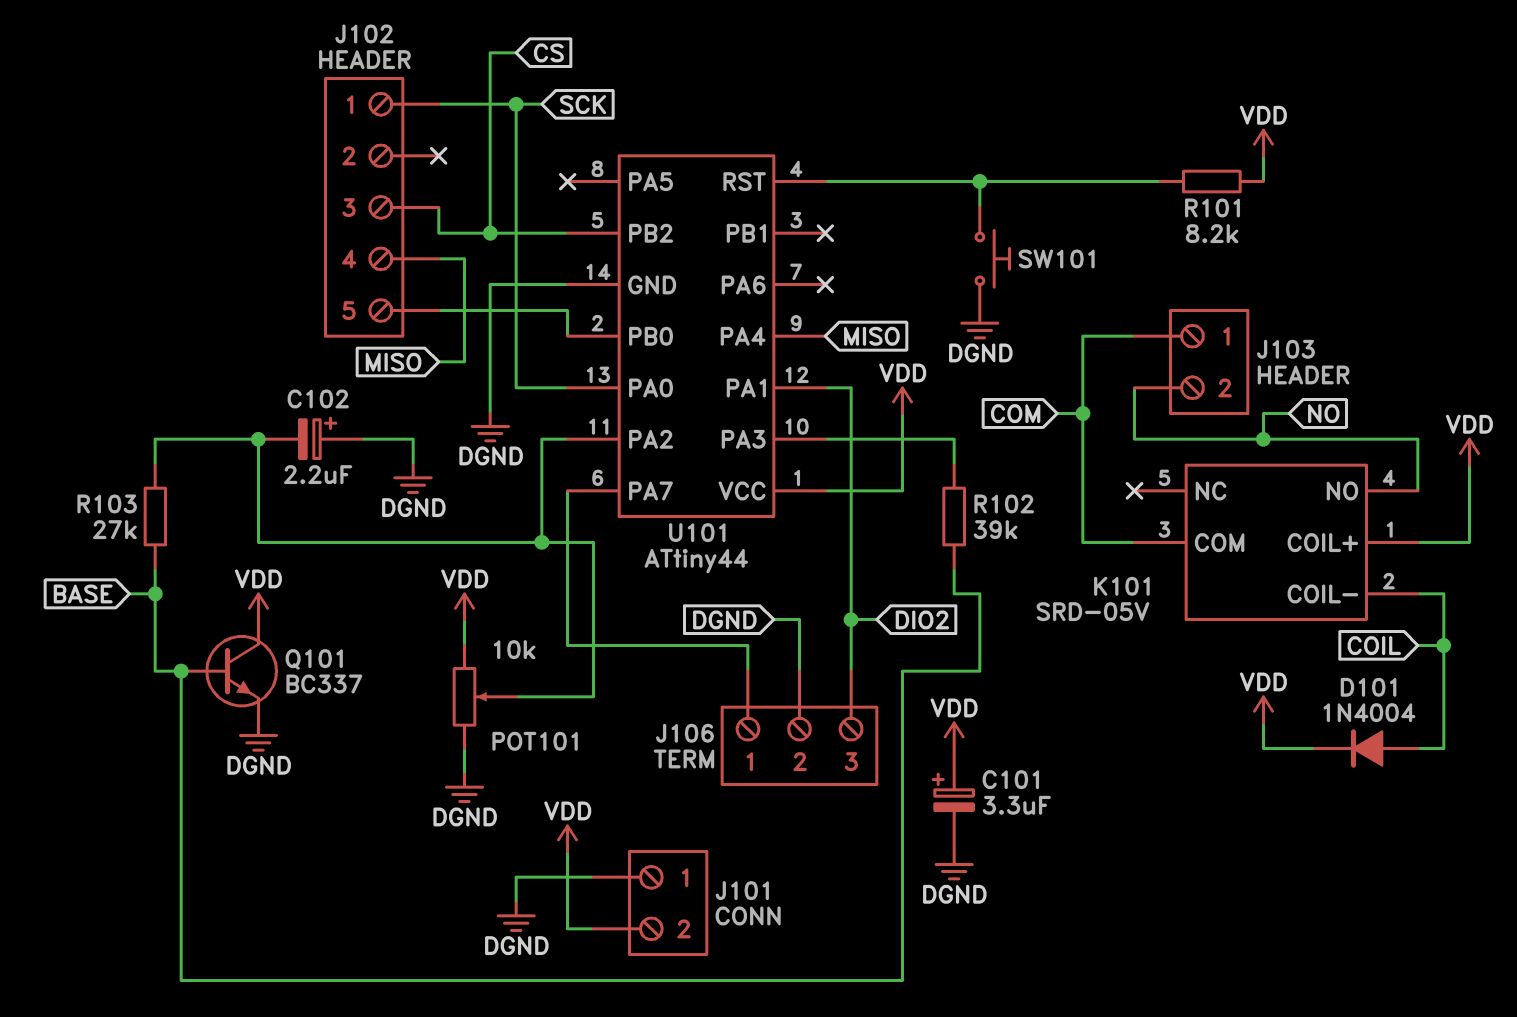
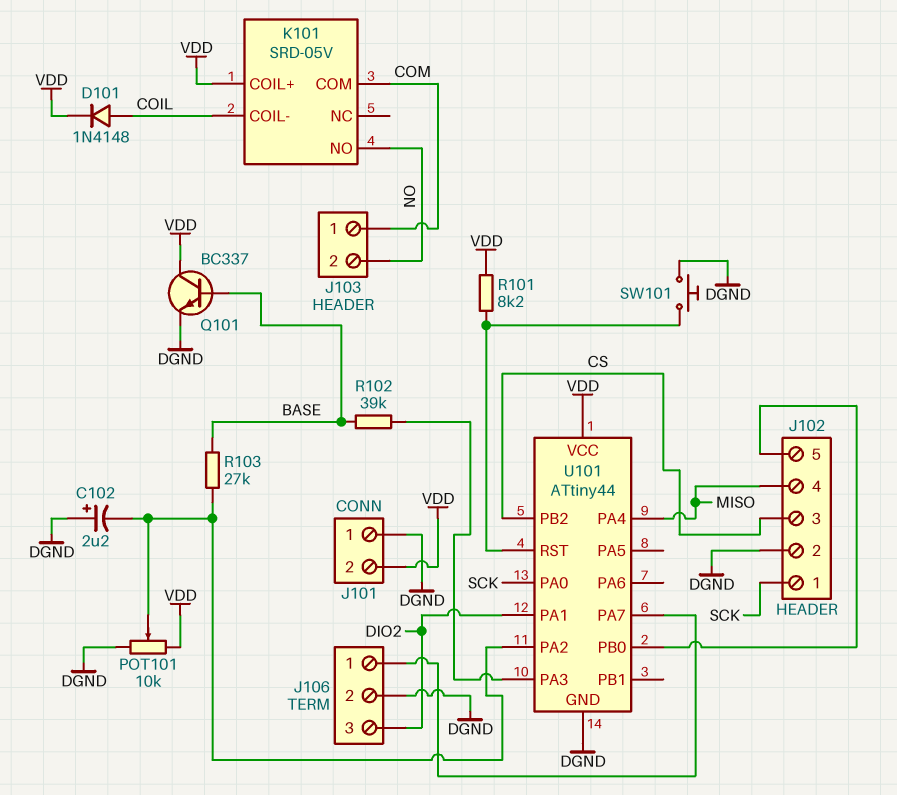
C101: 3.3uF (plus VDD, minus DGND) -> none
D101: diode 1N4004 (A COIL, K VDD) -> diode 1N4148 (A COIL, K VDD)
J102 pin 2: none -> DGND

